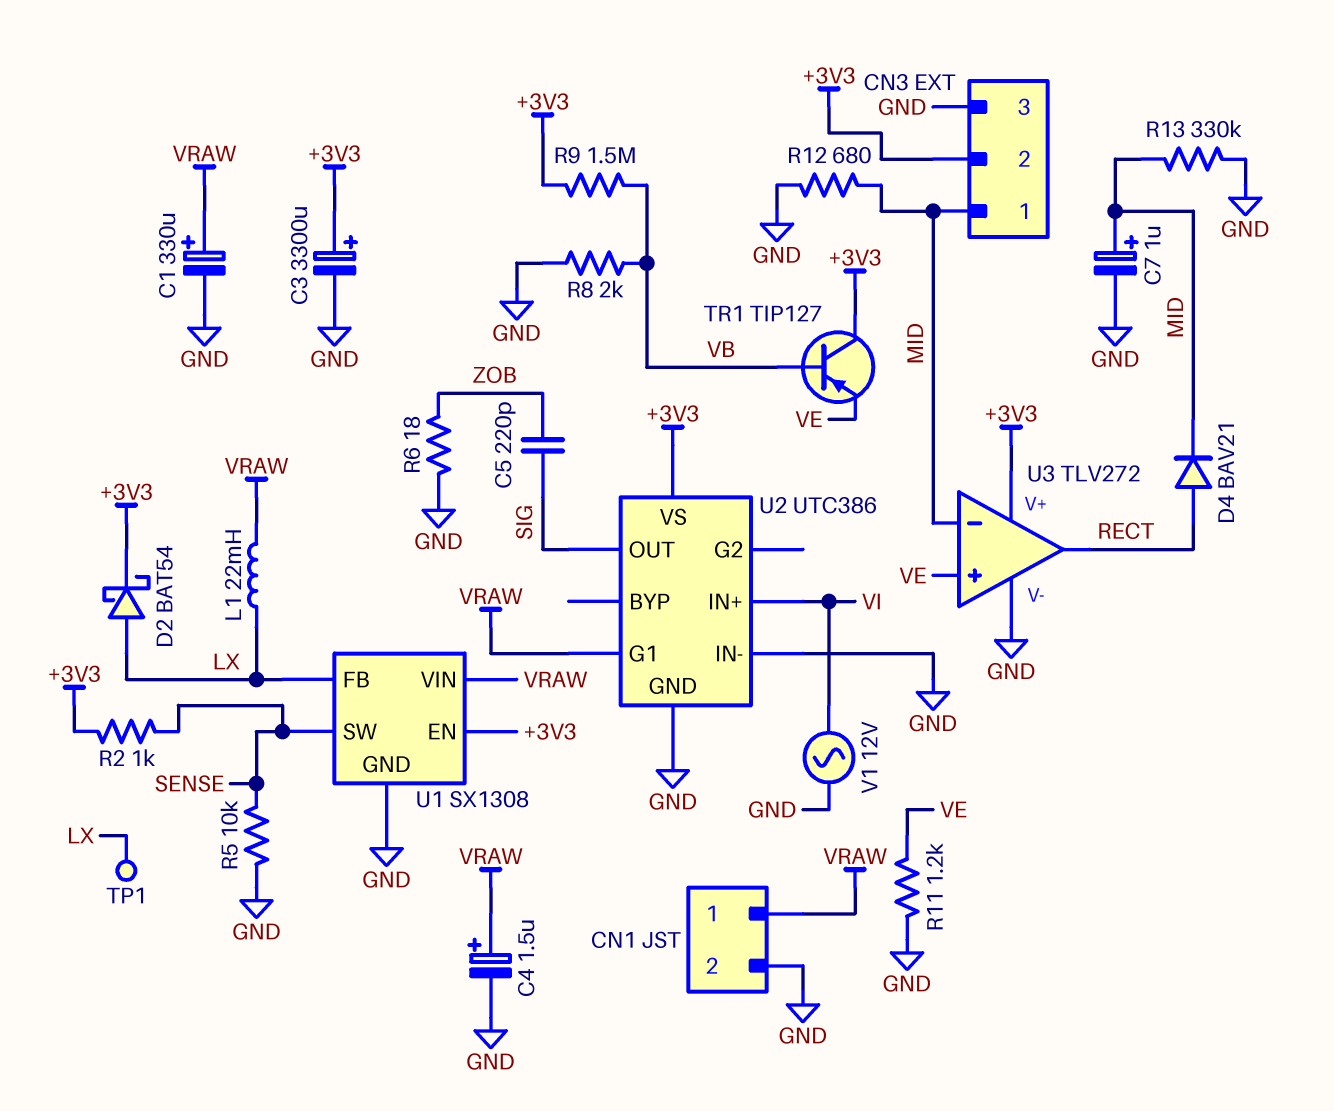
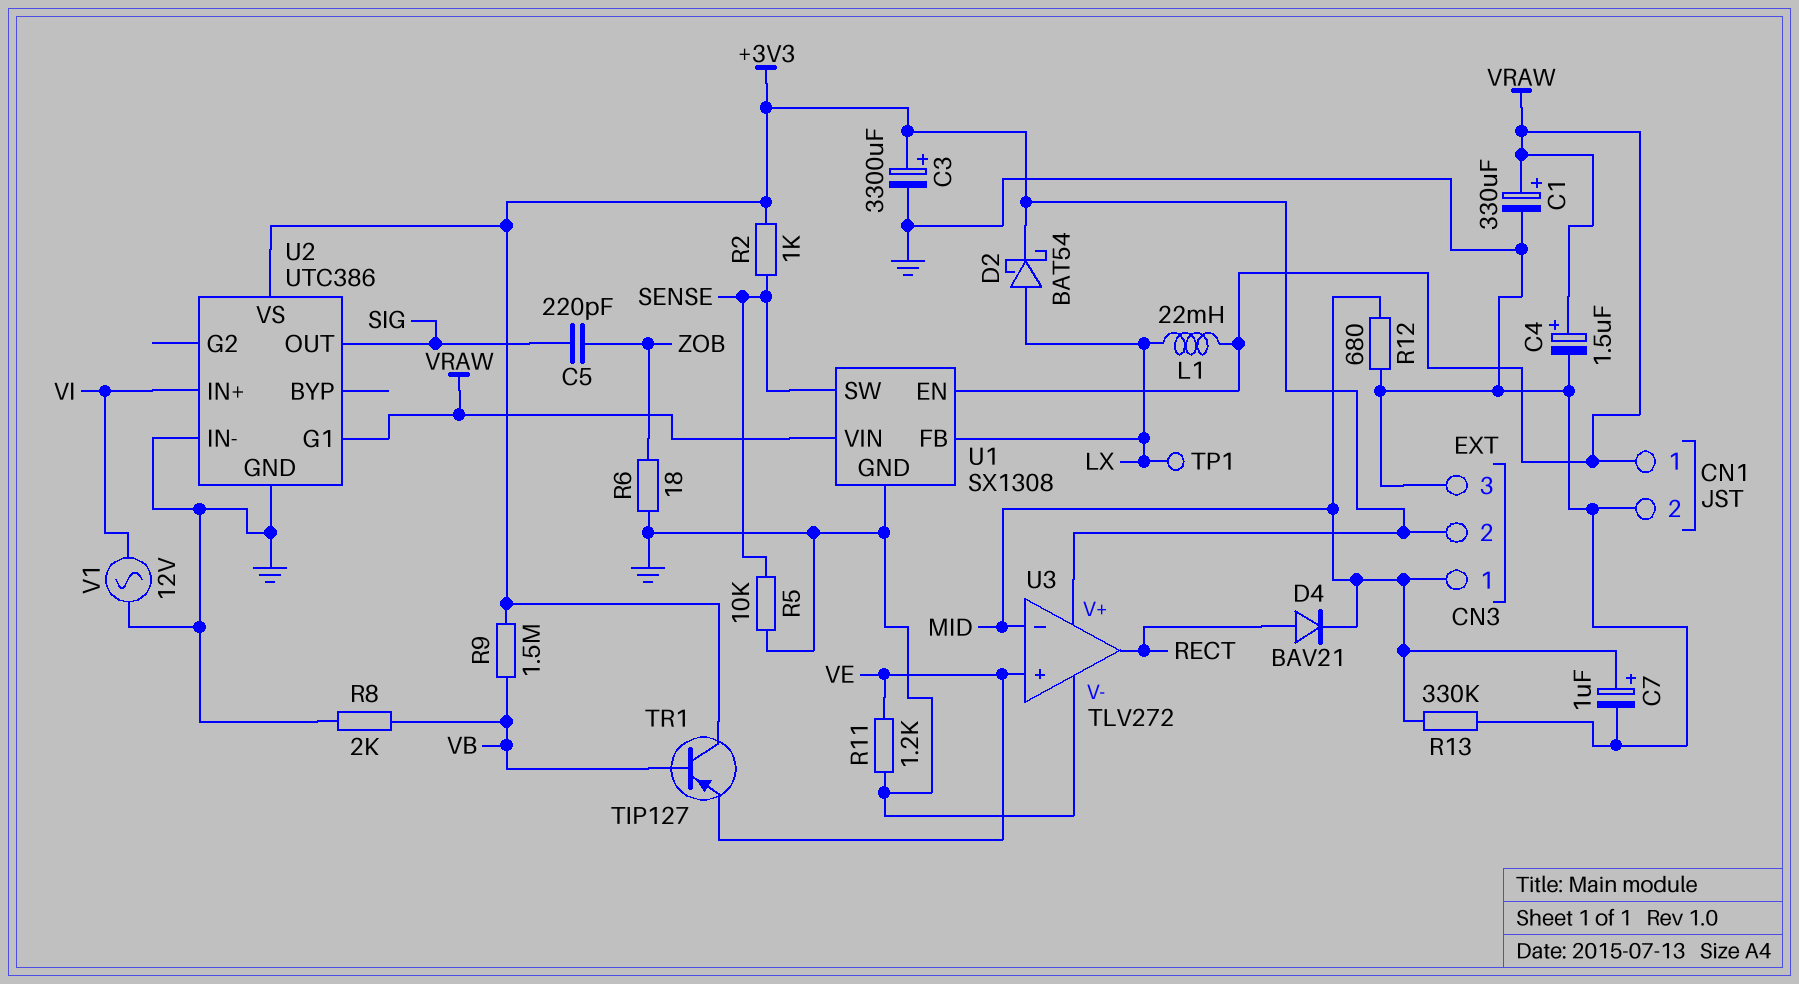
U1 pin EN: +3V3 -> VRAW

